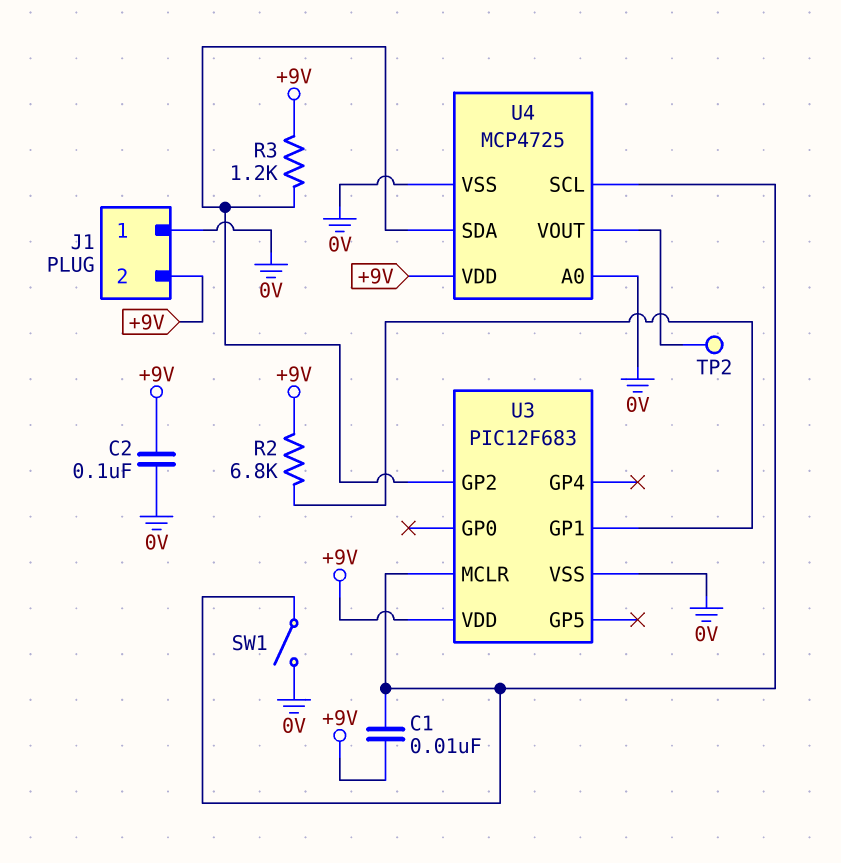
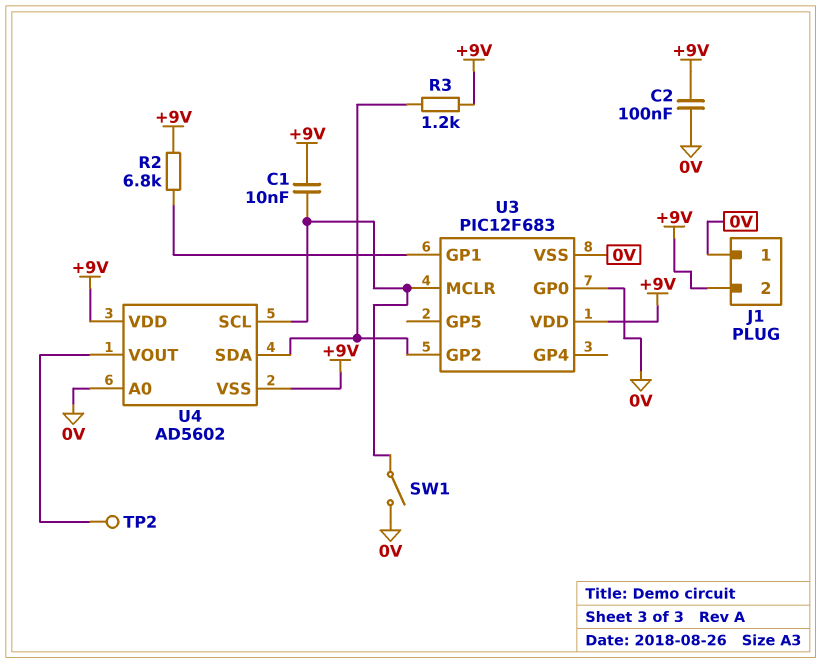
U3 pin GP0: none -> 0V
U4: MCP4725 -> AD5602
U4 pin VSS: 0V -> +9V

